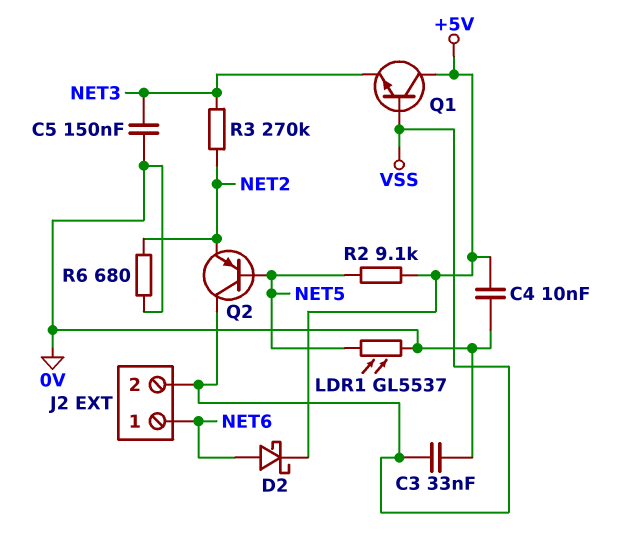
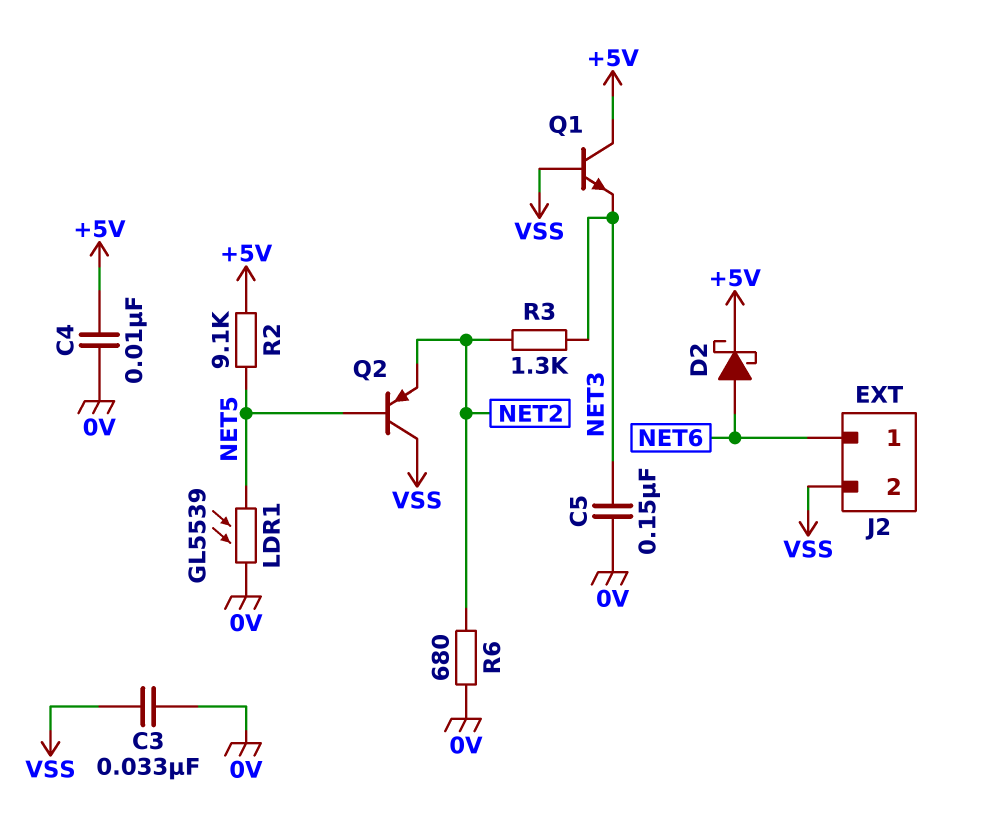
LDR1: GL5537 (0V, NET5) -> GL5539 (0V, NET5)
R3: 270k (NET2, NET3) -> 1.3k (NET2, NET3)

